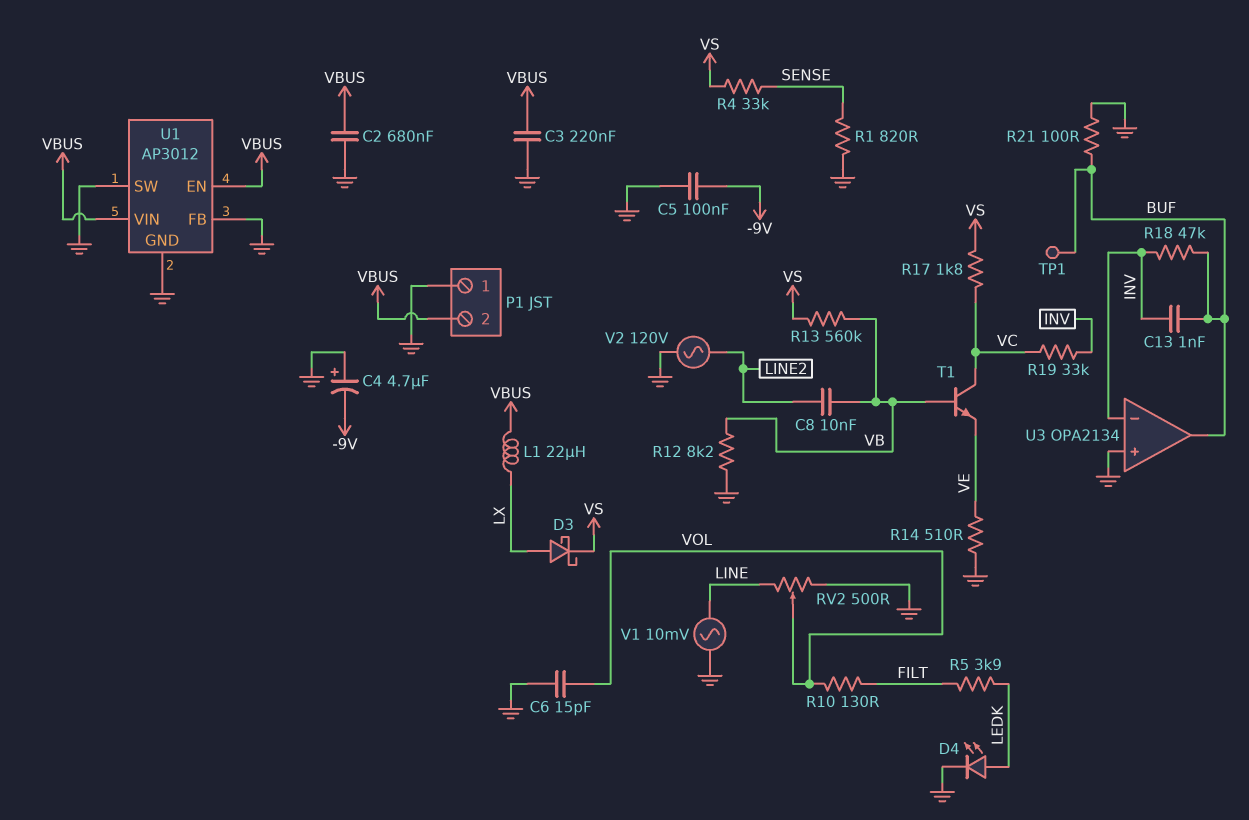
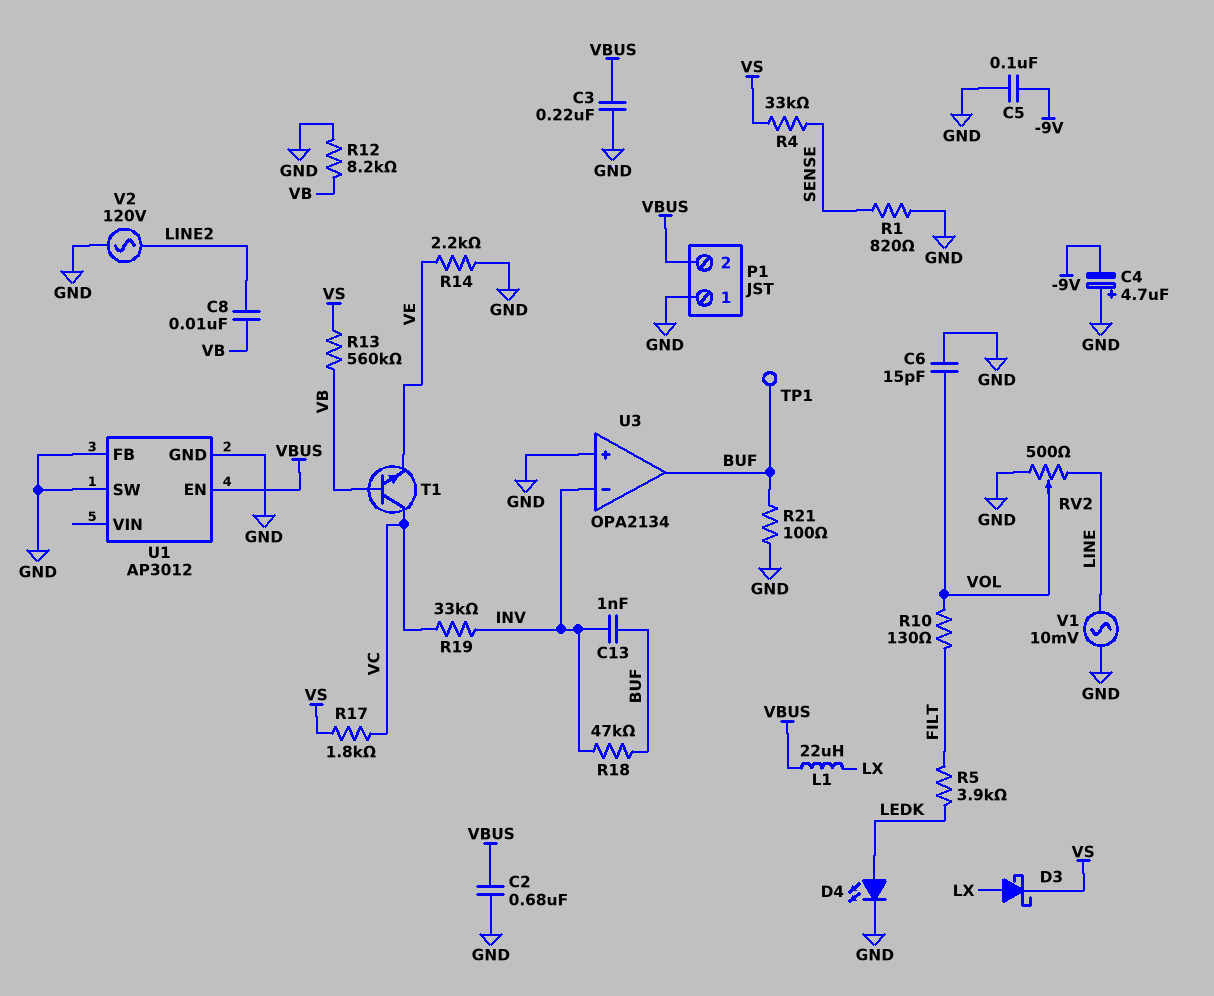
R14: 510 (GND, VE) -> 2.2k (GND, VE)
U1 pin VIN: VBUS -> none

